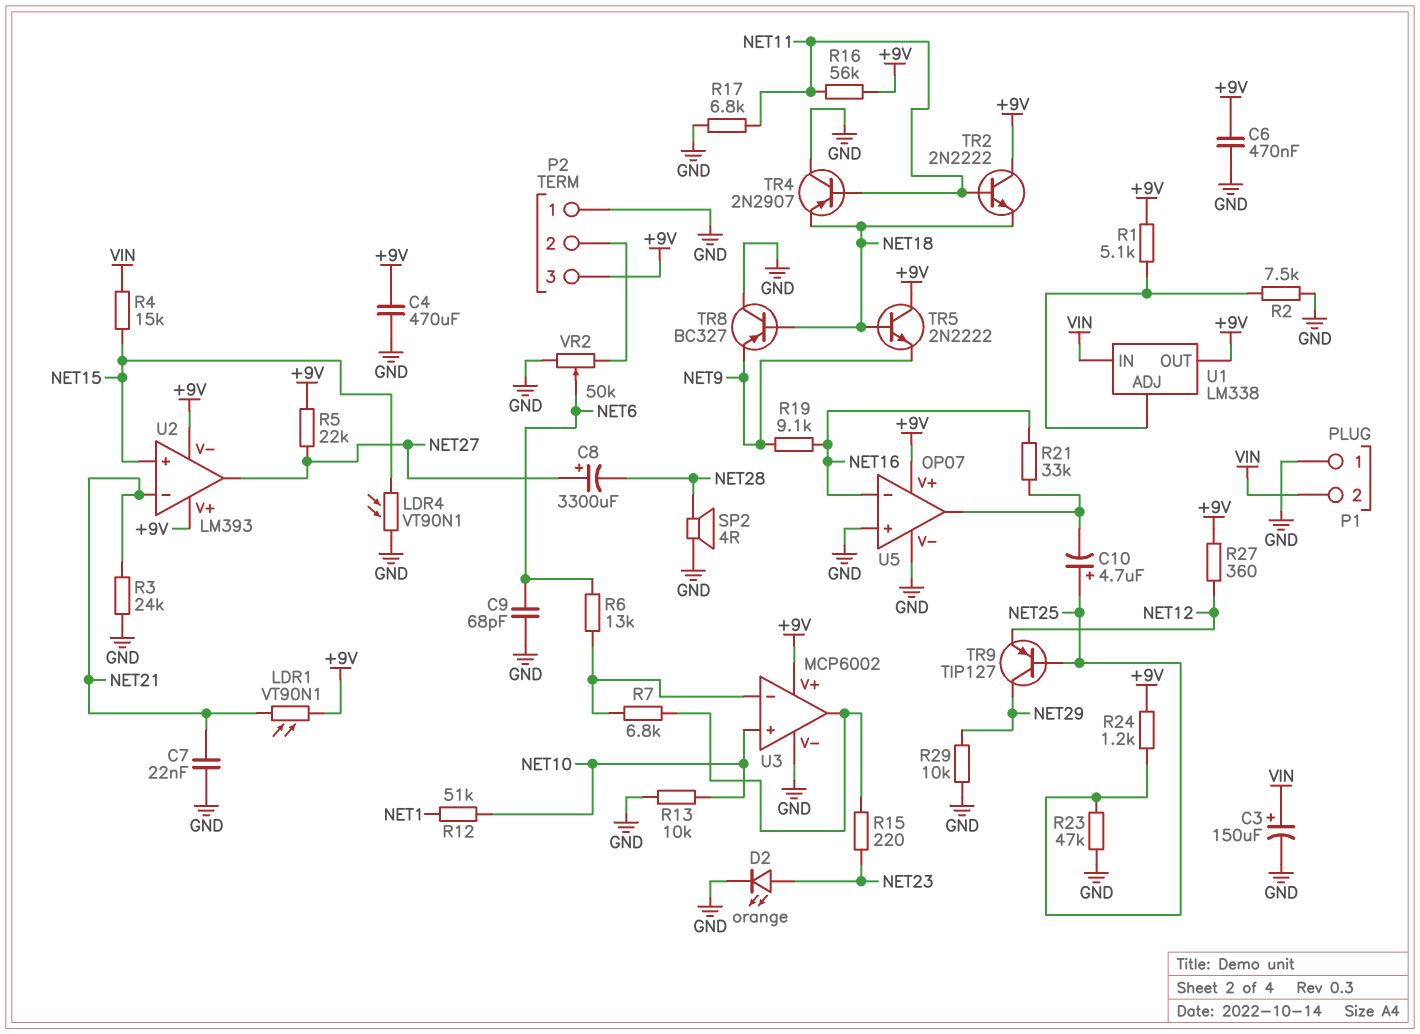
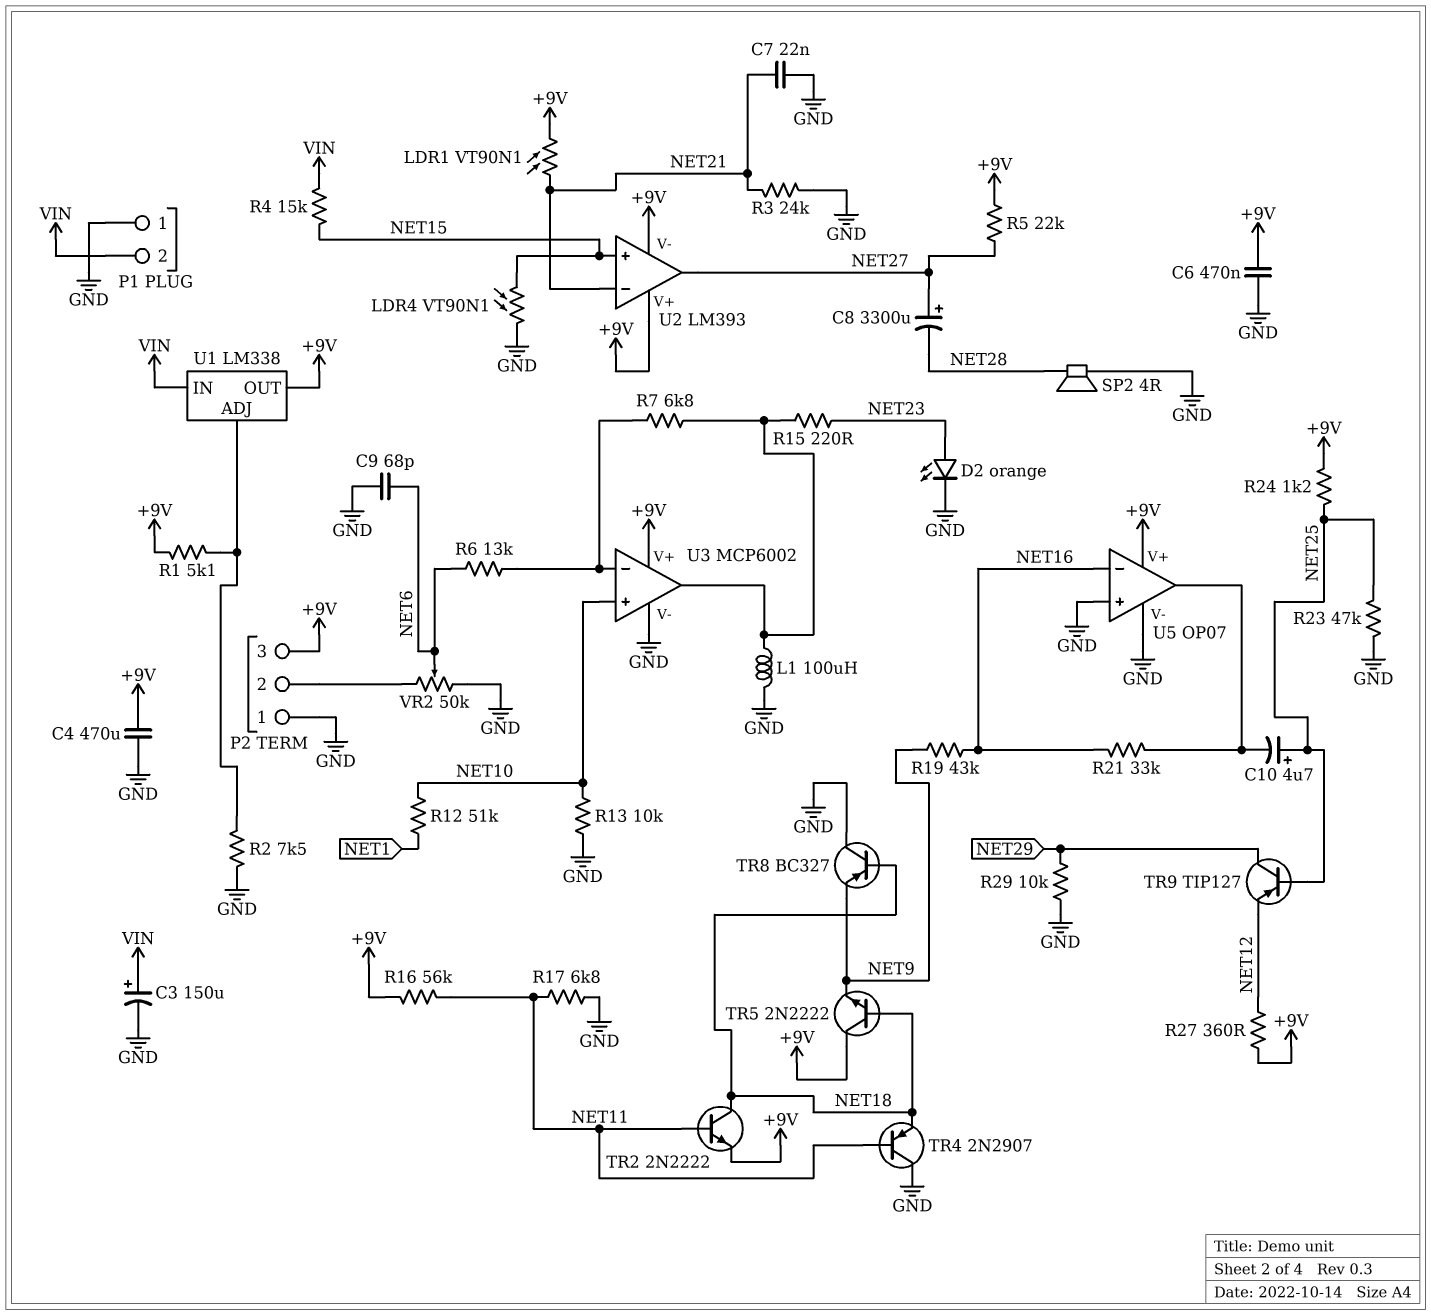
L1: none -> 100uH (GND, U3/out)
R19: 9.1k (NET9, NET16) -> 43k (NET9, NET16)
TR2: NPN 2N2222 (B NET11, C +9V, E NET18) -> NPN 2N2222 (B NET11, C NET18, E +9V)

